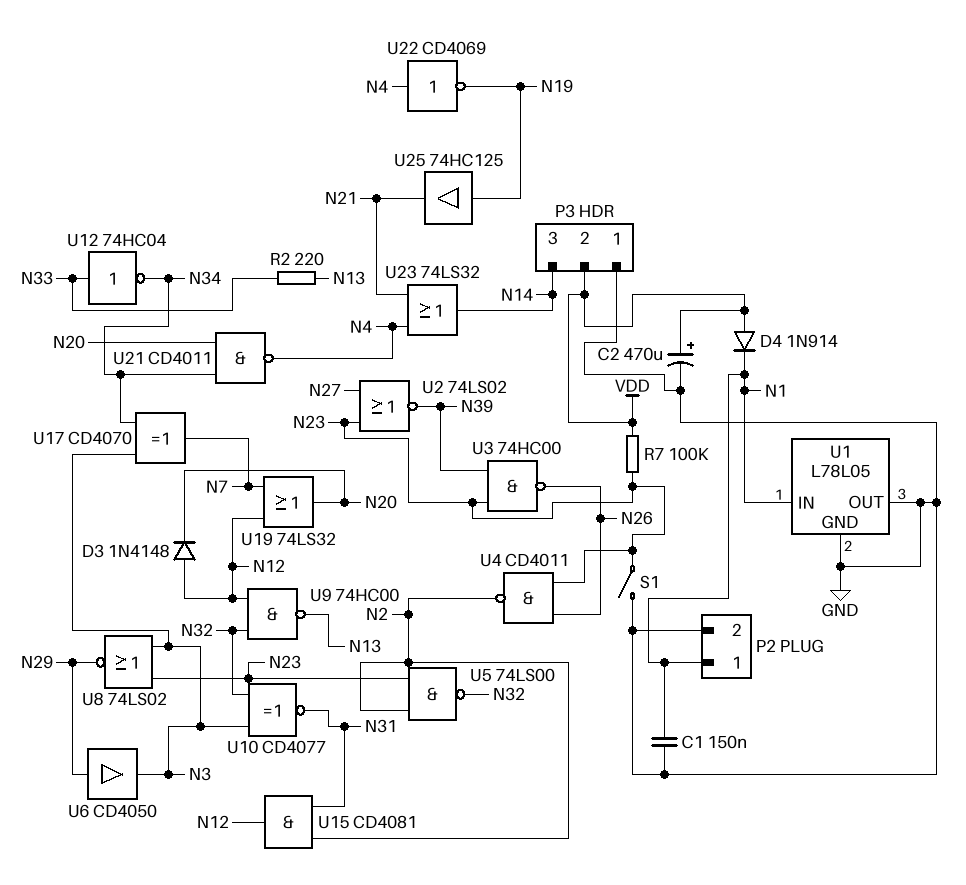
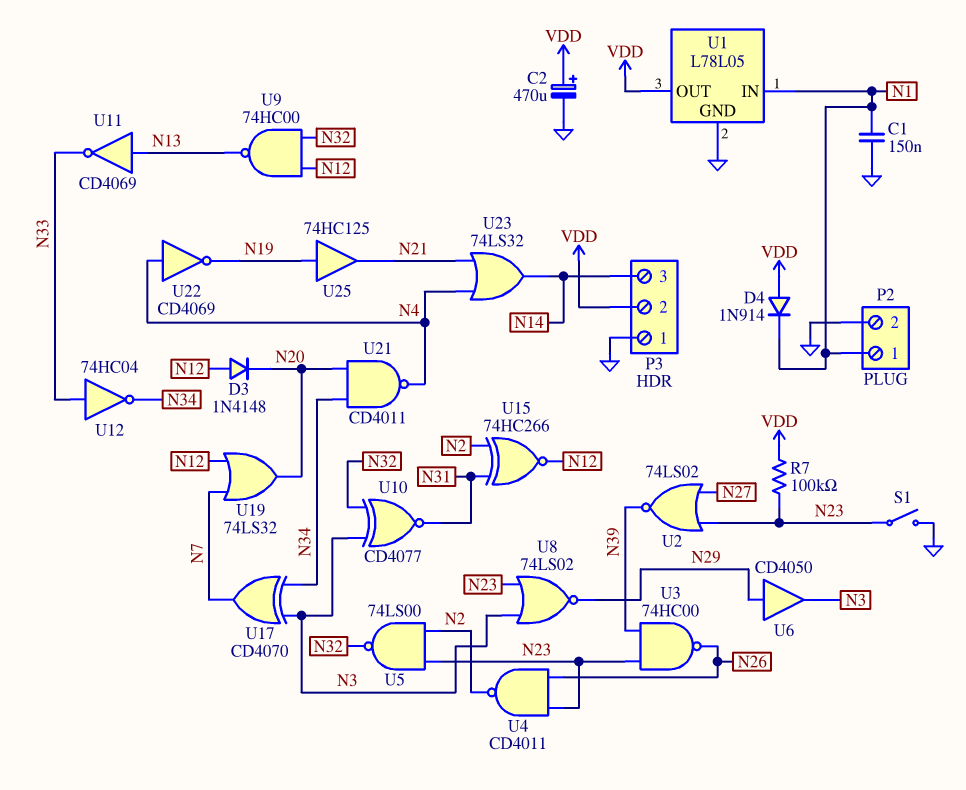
R2: 220 (N13, N33) -> none
U1 pin OUT: GND -> VDD
U11: none -> NOT CD4069 (in N13, out N33)
U15: AND CD4081 (in N2, in N31, out N12) -> XNOR 74HC266 (in N2, in N31, out N12)

